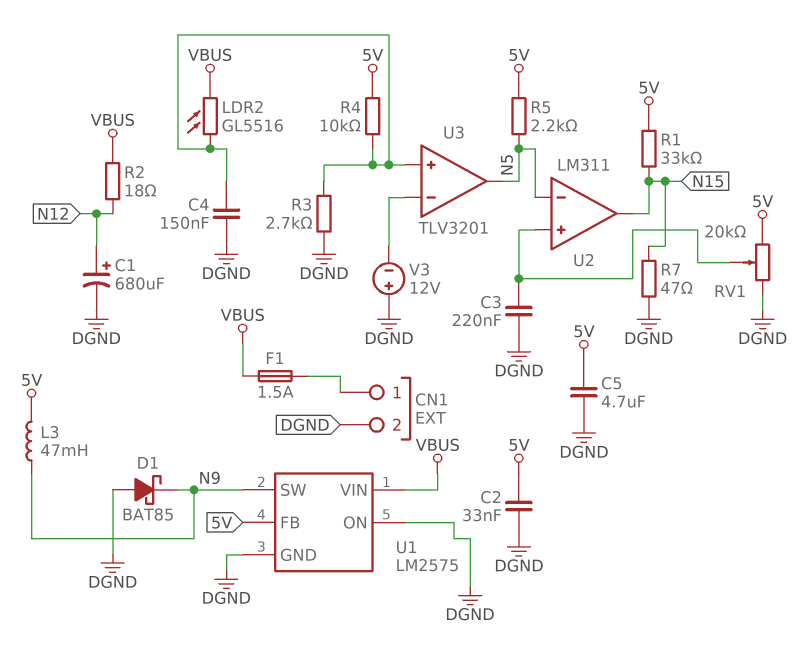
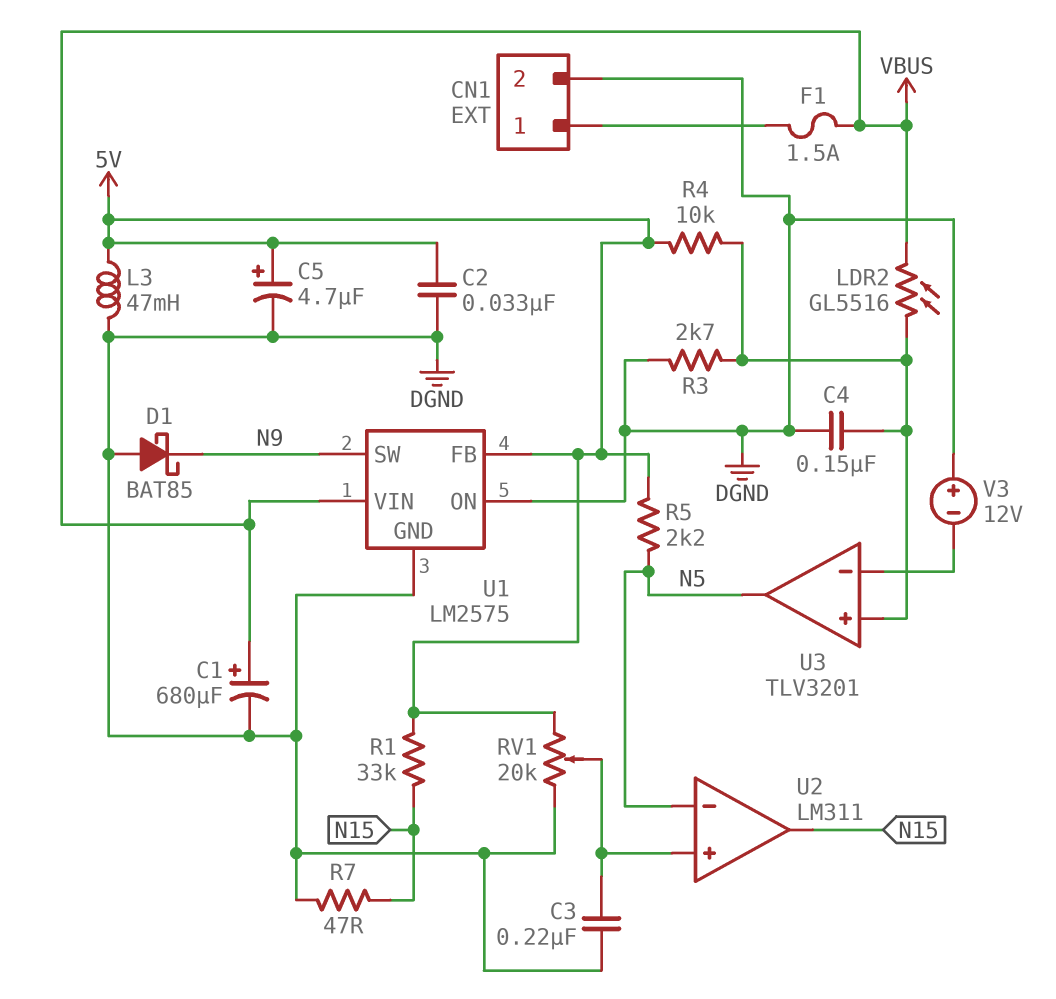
C1: 680uF (plus N12, minus DGND) -> 680uF (plus VBUS, minus DGND)
C5: 4.7uF (5V, DGND) -> 4.7uF (plus 5V, minus DGND)
L3: 47mH (5V, N9) -> 47mH (5V, DGND)
R2: 18 (N12, VBUS) -> none

